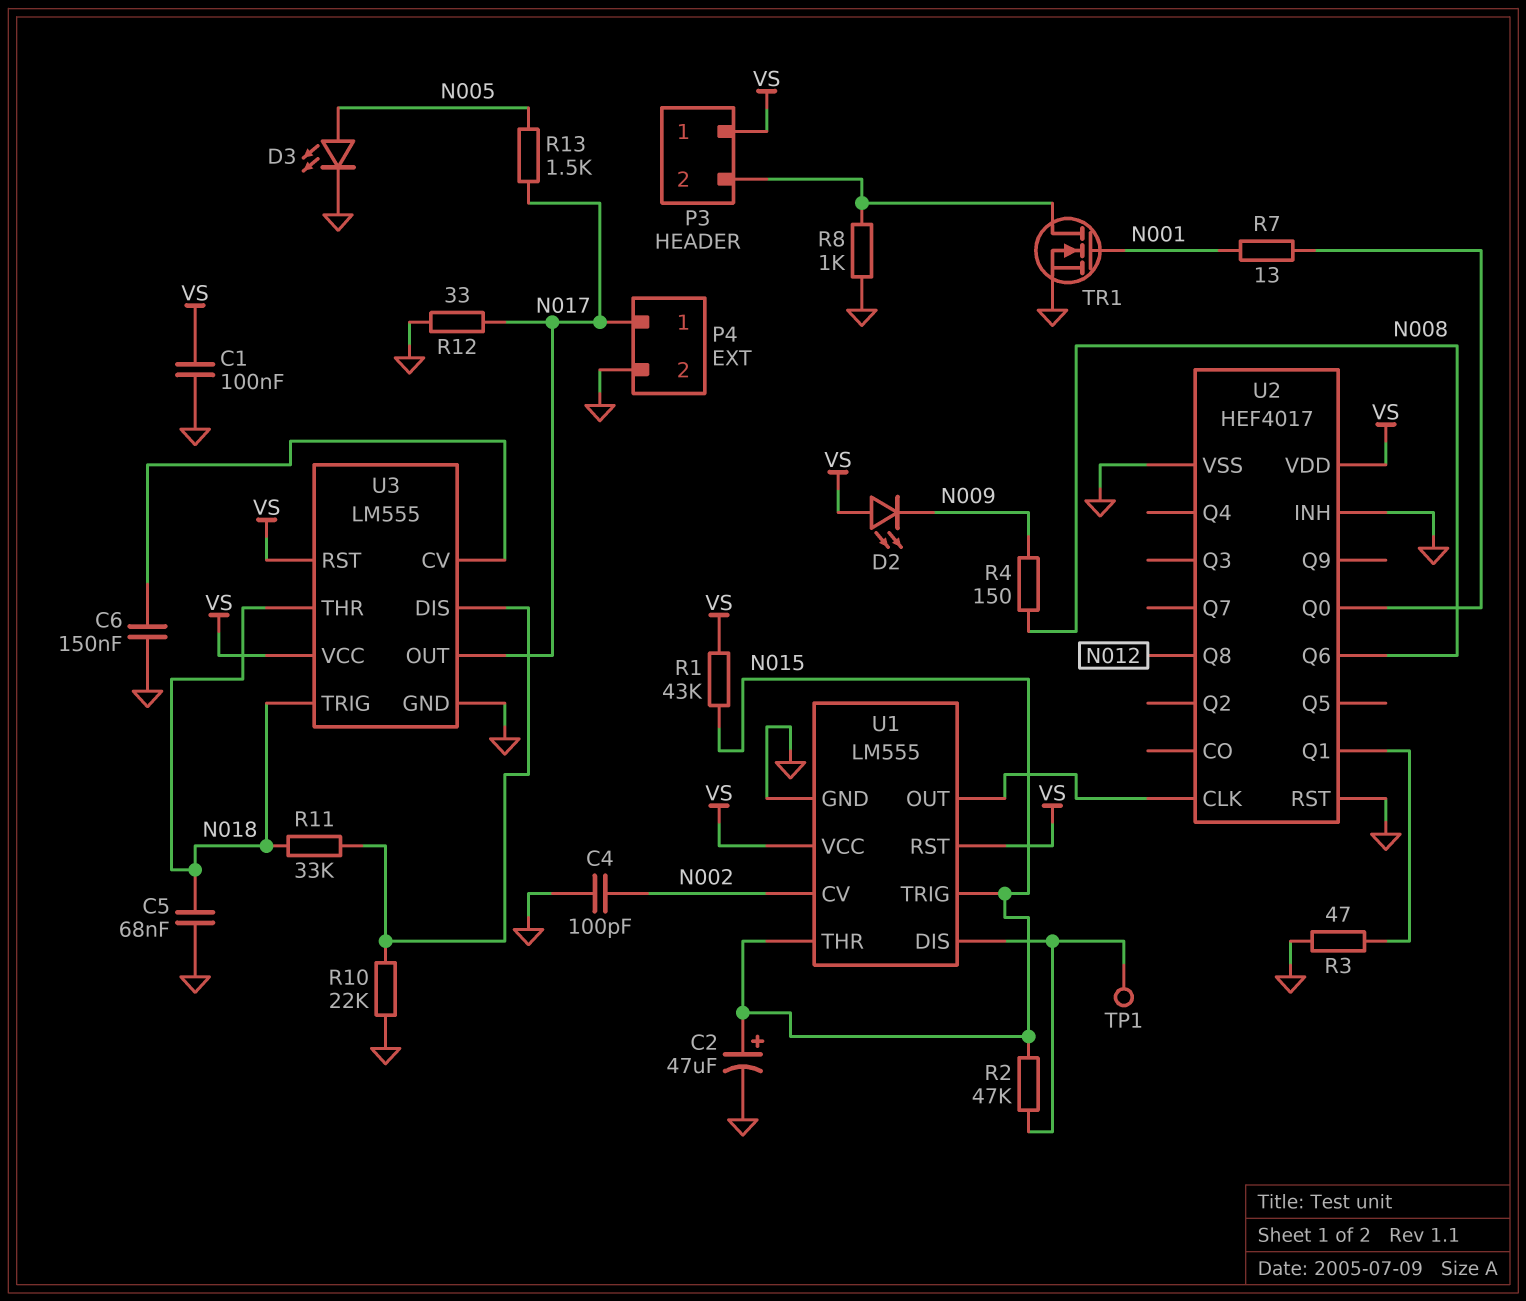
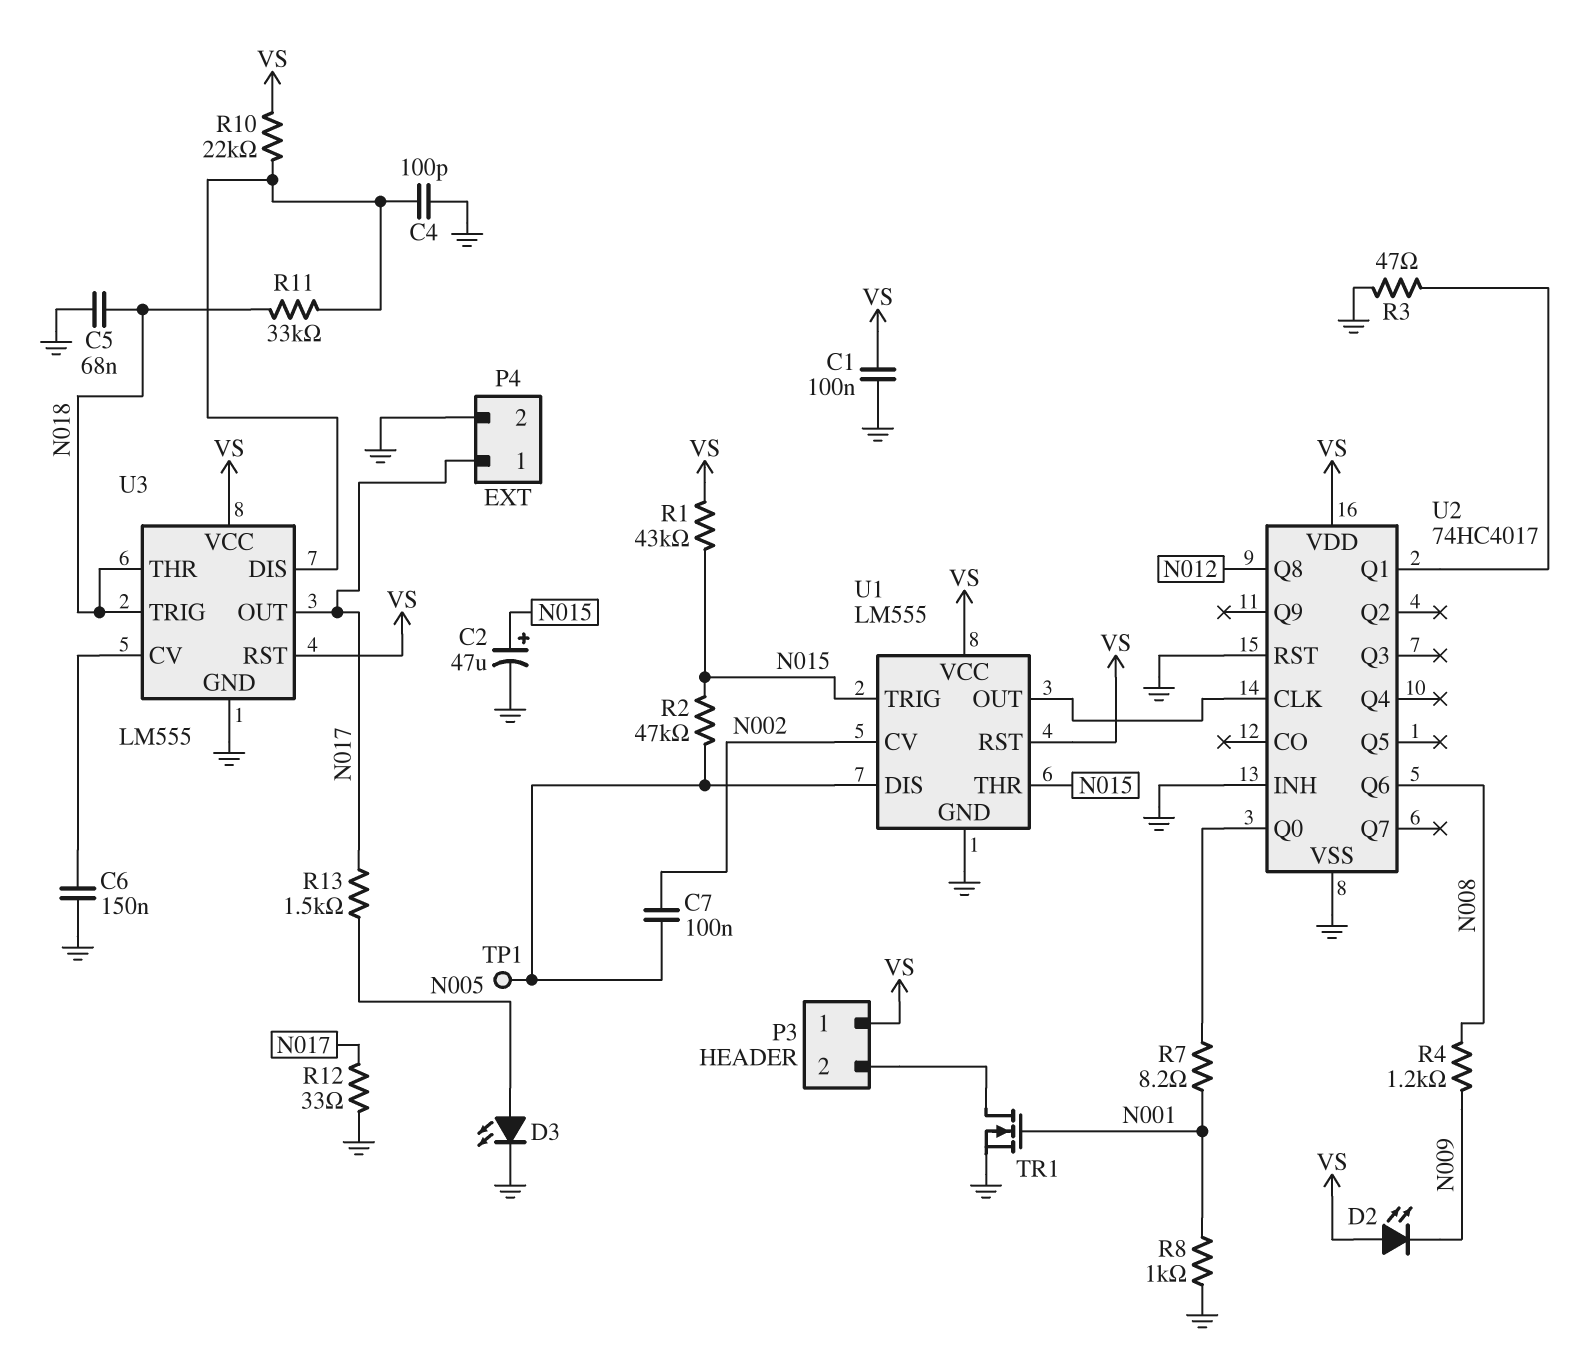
C4: 100pF (GND, N002) -> 100pF (GND, U3/DIS)
C7: none -> 100nF (N002, U1/DIS)
R4: 150 (N008, N009) -> 1.2k (N008, N009)
R7: 13 (N001, U2/Q0) -> 8.2 (N001, U2/Q0)
R8: 1k (GND, P3/2) -> 1k (GND, N001)
R10: 22k (GND, U3/DIS) -> 22k (U3/DIS, VS)
U2: HEF4017 -> 74HC4017

